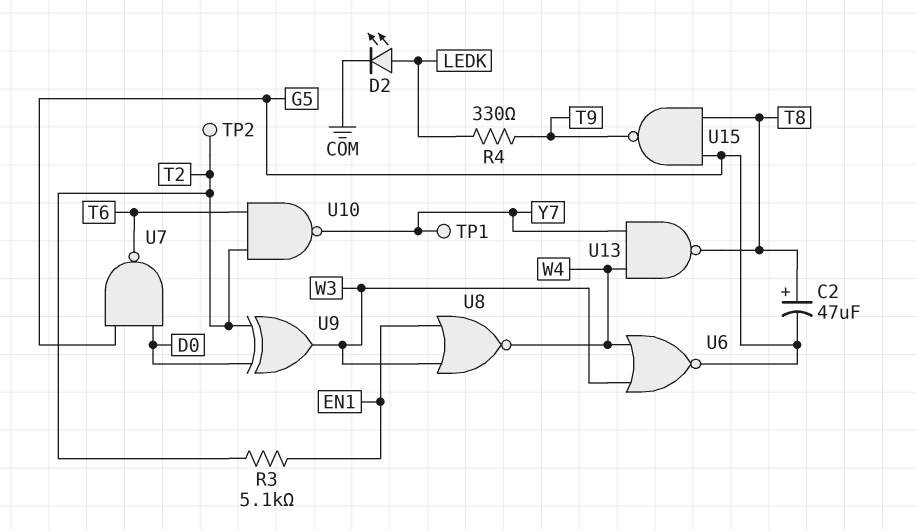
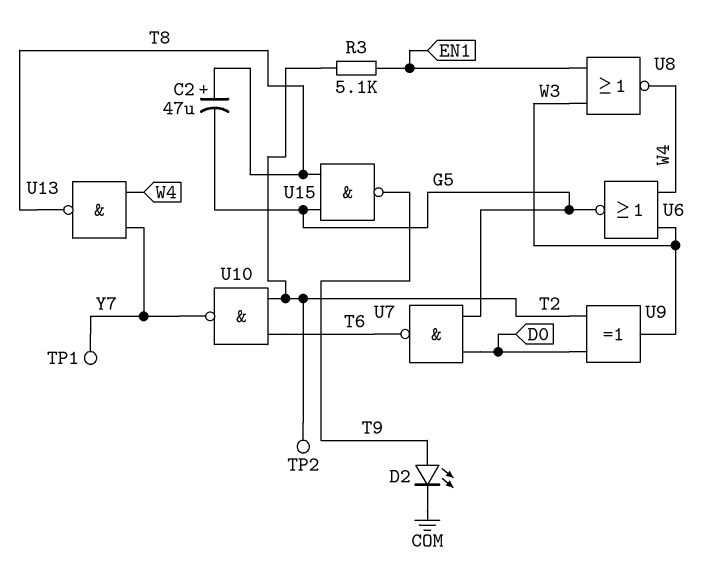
D2: LED (A LEDK, K COM) -> LED (A T9, K COM)
R4: 330 (LEDK, T9) -> none

